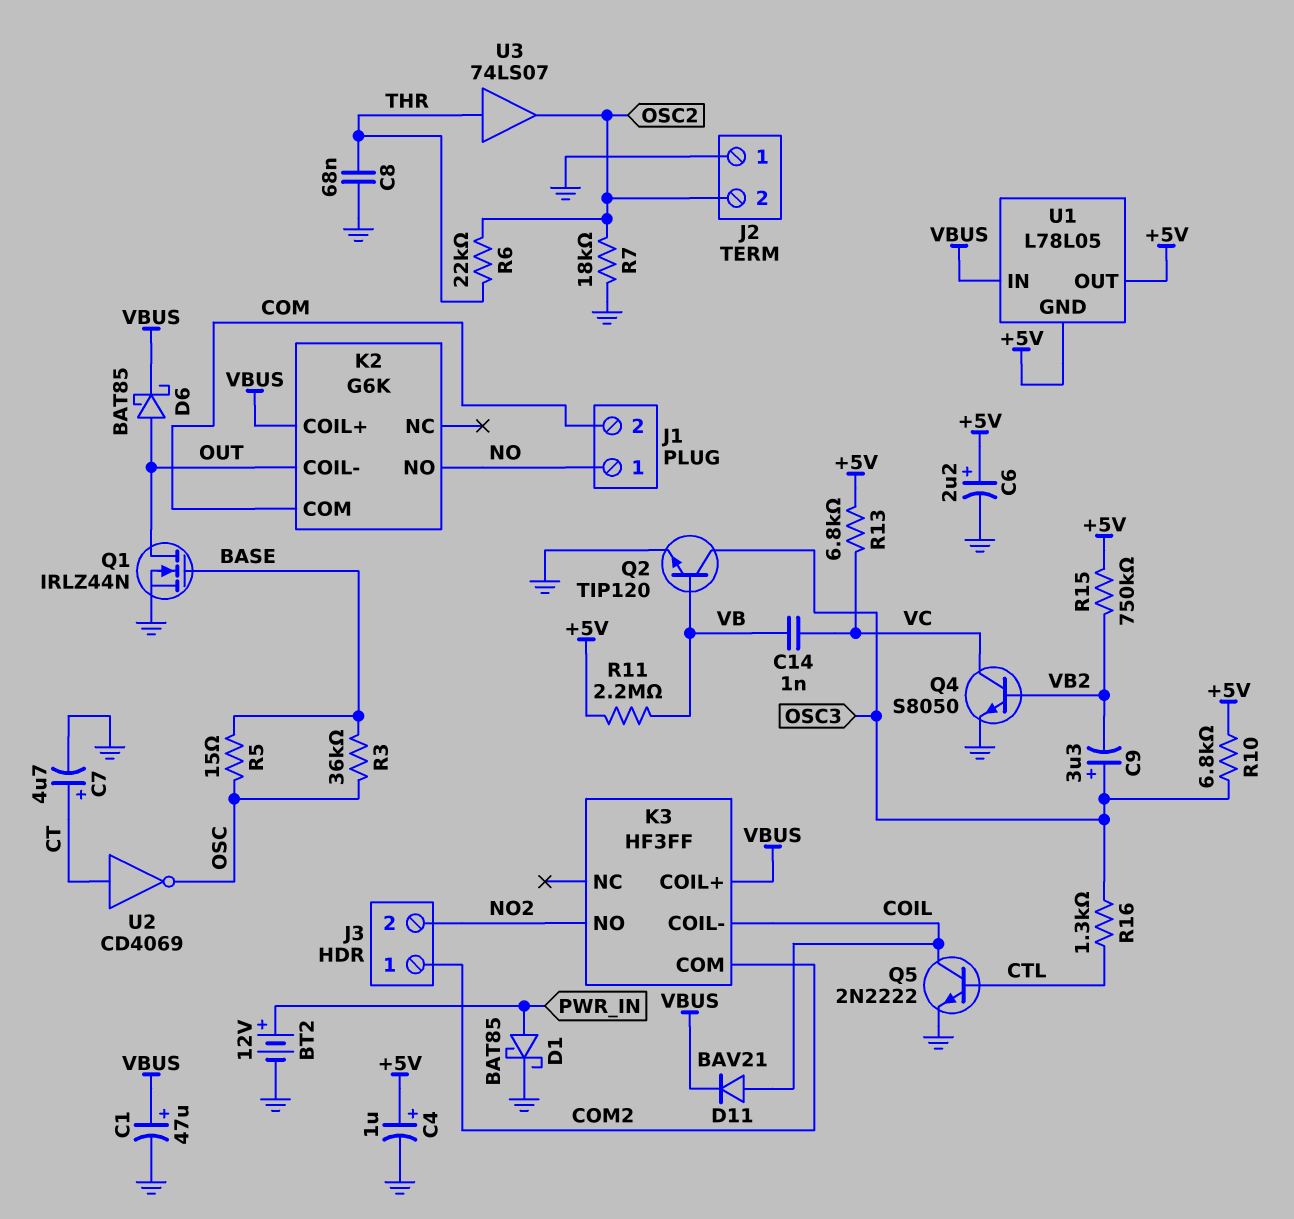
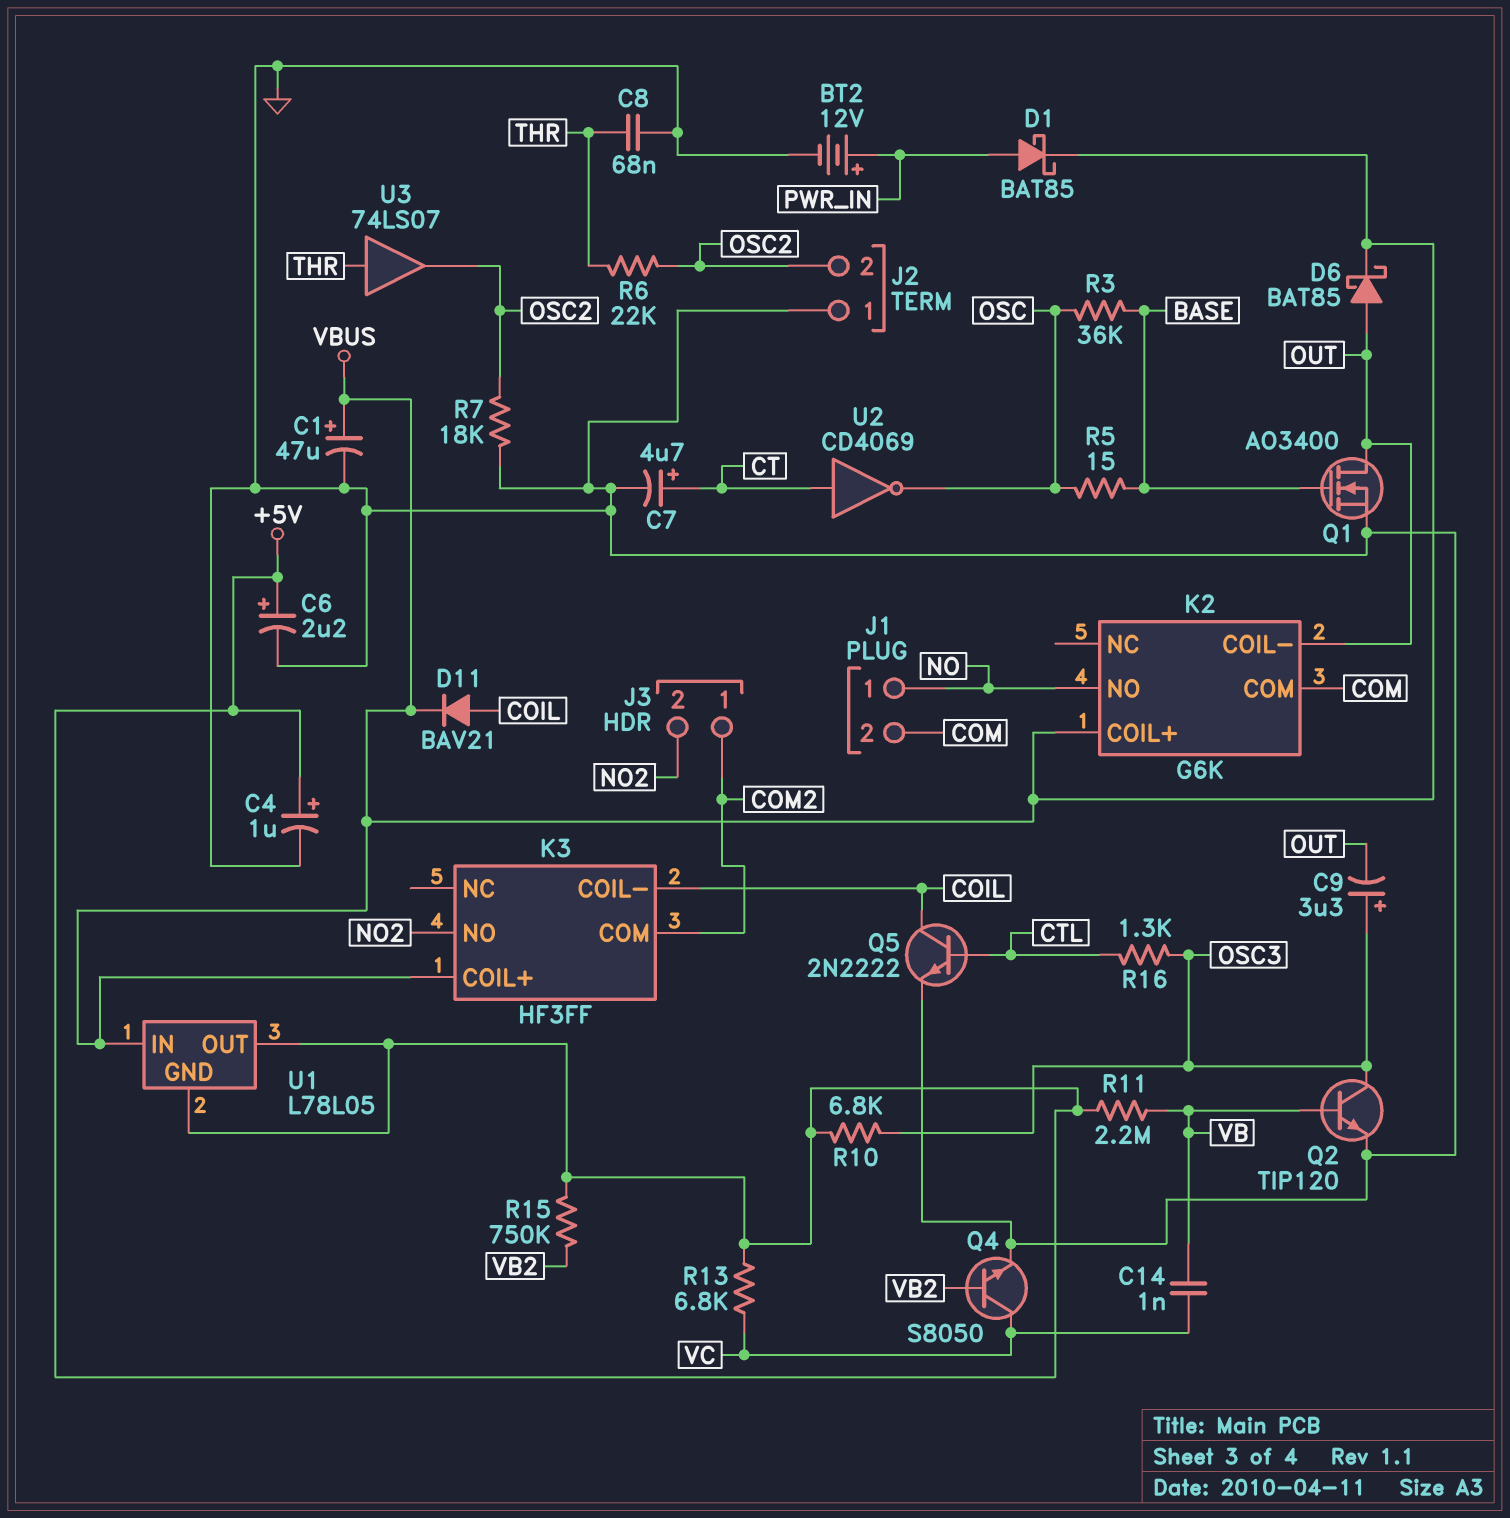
C9: 3.3uF (plus OSC3, minus VB2) -> 3.3uF (plus OSC3, minus OUT)
D1: schottky BAT85 (A PWR_IN, K GND) -> schottky BAT85 (A PWR_IN, K VBUS)
Q1: NMOS IRLZ44N (G BASE, D OUT, S GND) -> NMOS AO3400 (G BASE, D OUT, S GND)

